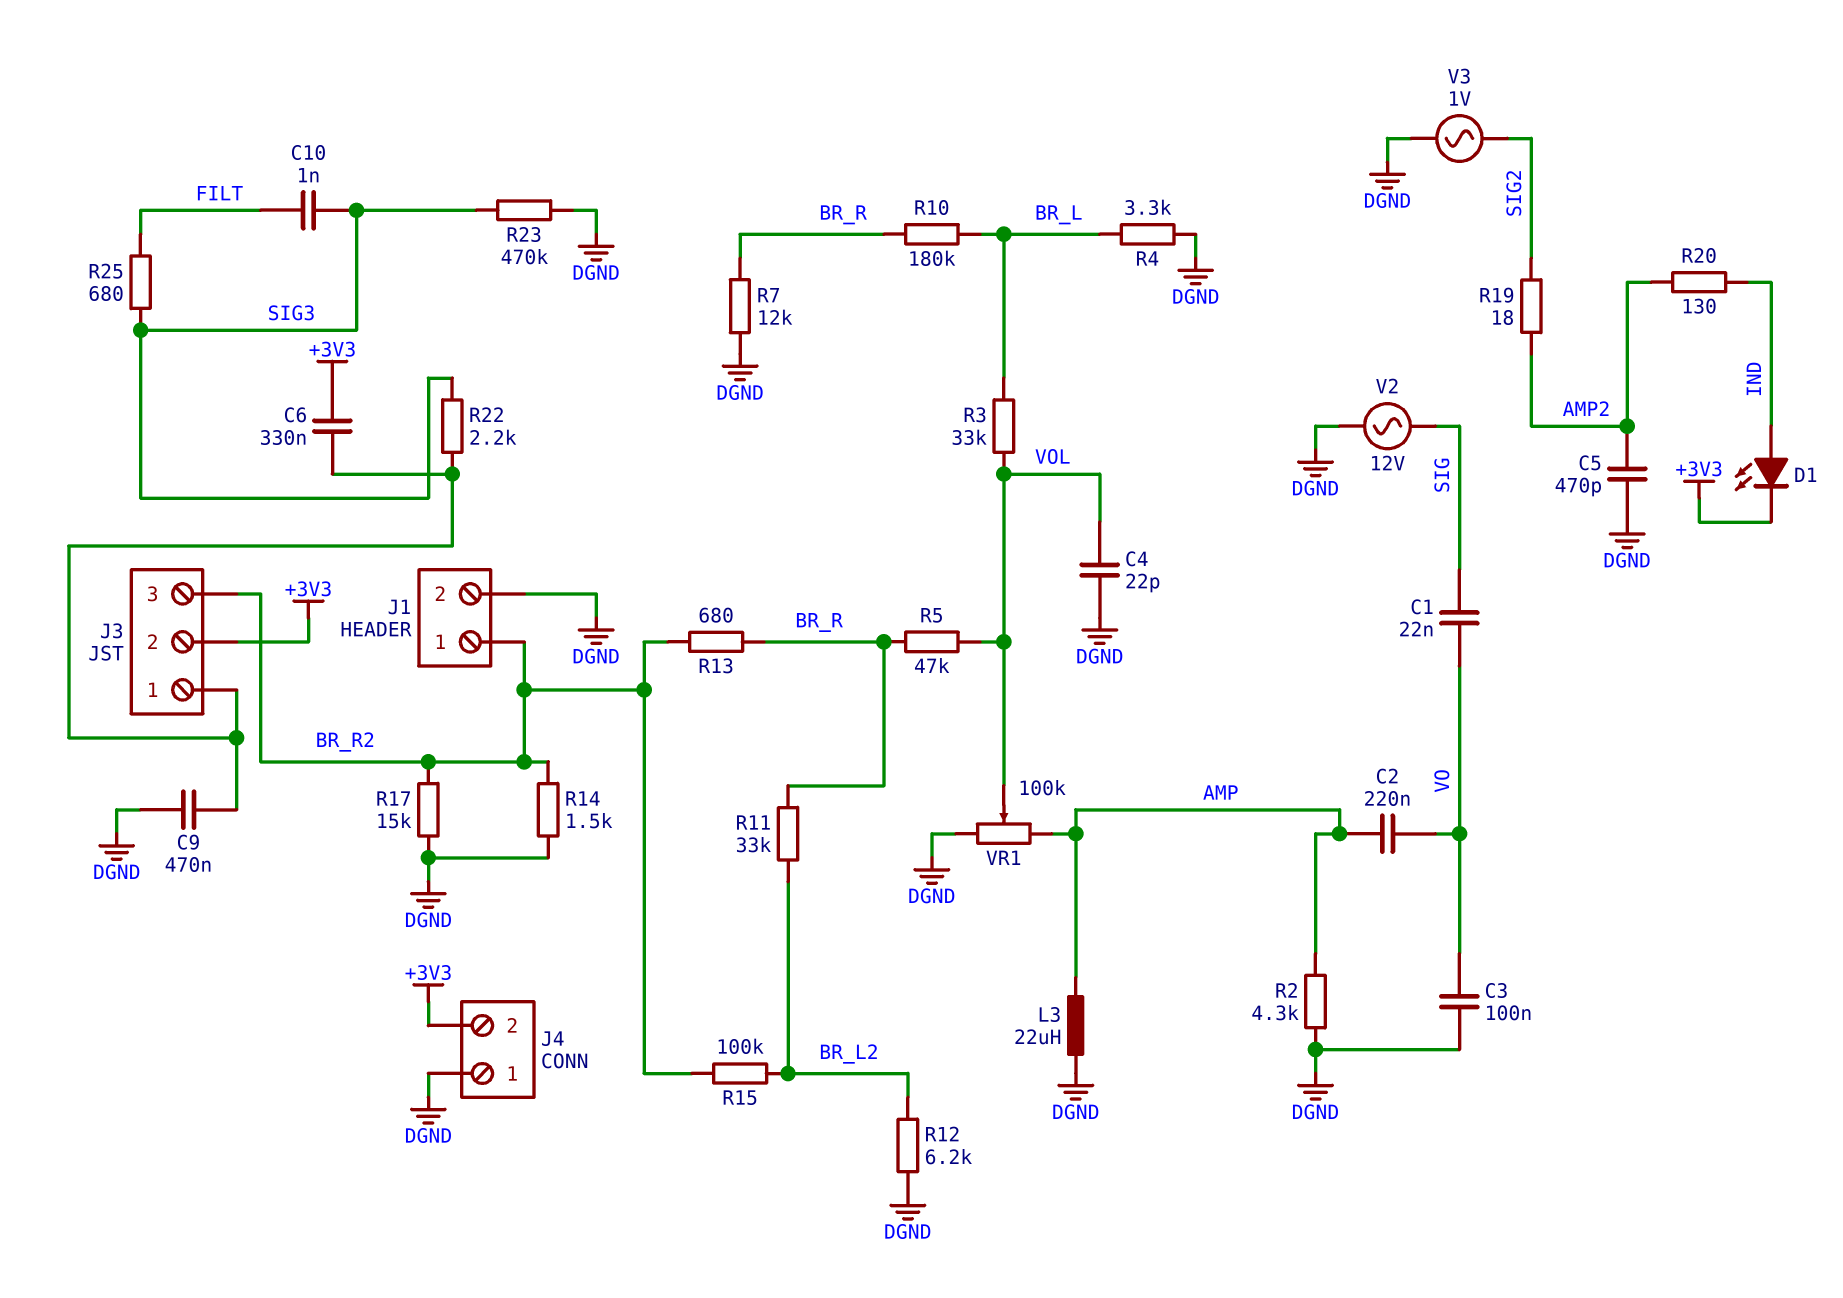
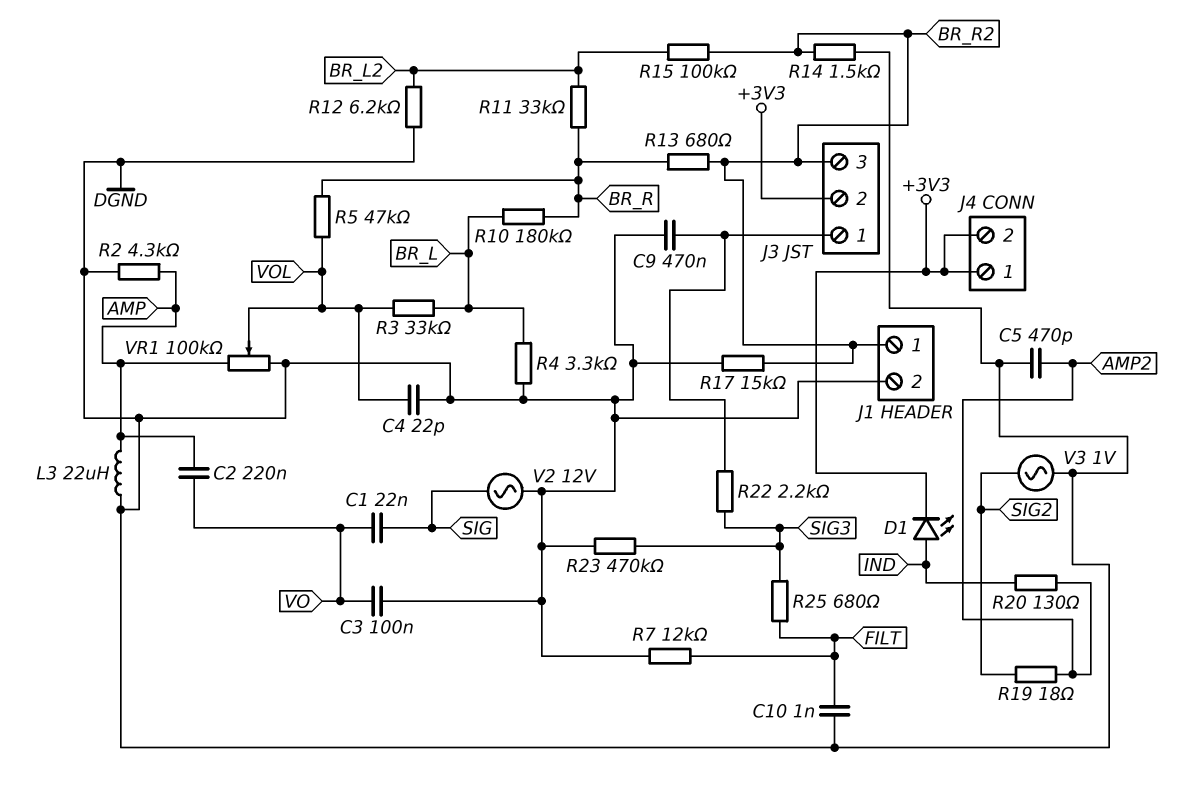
C6: 330nF (+3V3, J3/1) -> none
C10: 1nF (FILT, SIG3) -> 1nF (DGND, FILT)
J4 pin 1: DGND -> +3V3
R7: 12k (BR_R, DGND) -> 12k (DGND, FILT)

